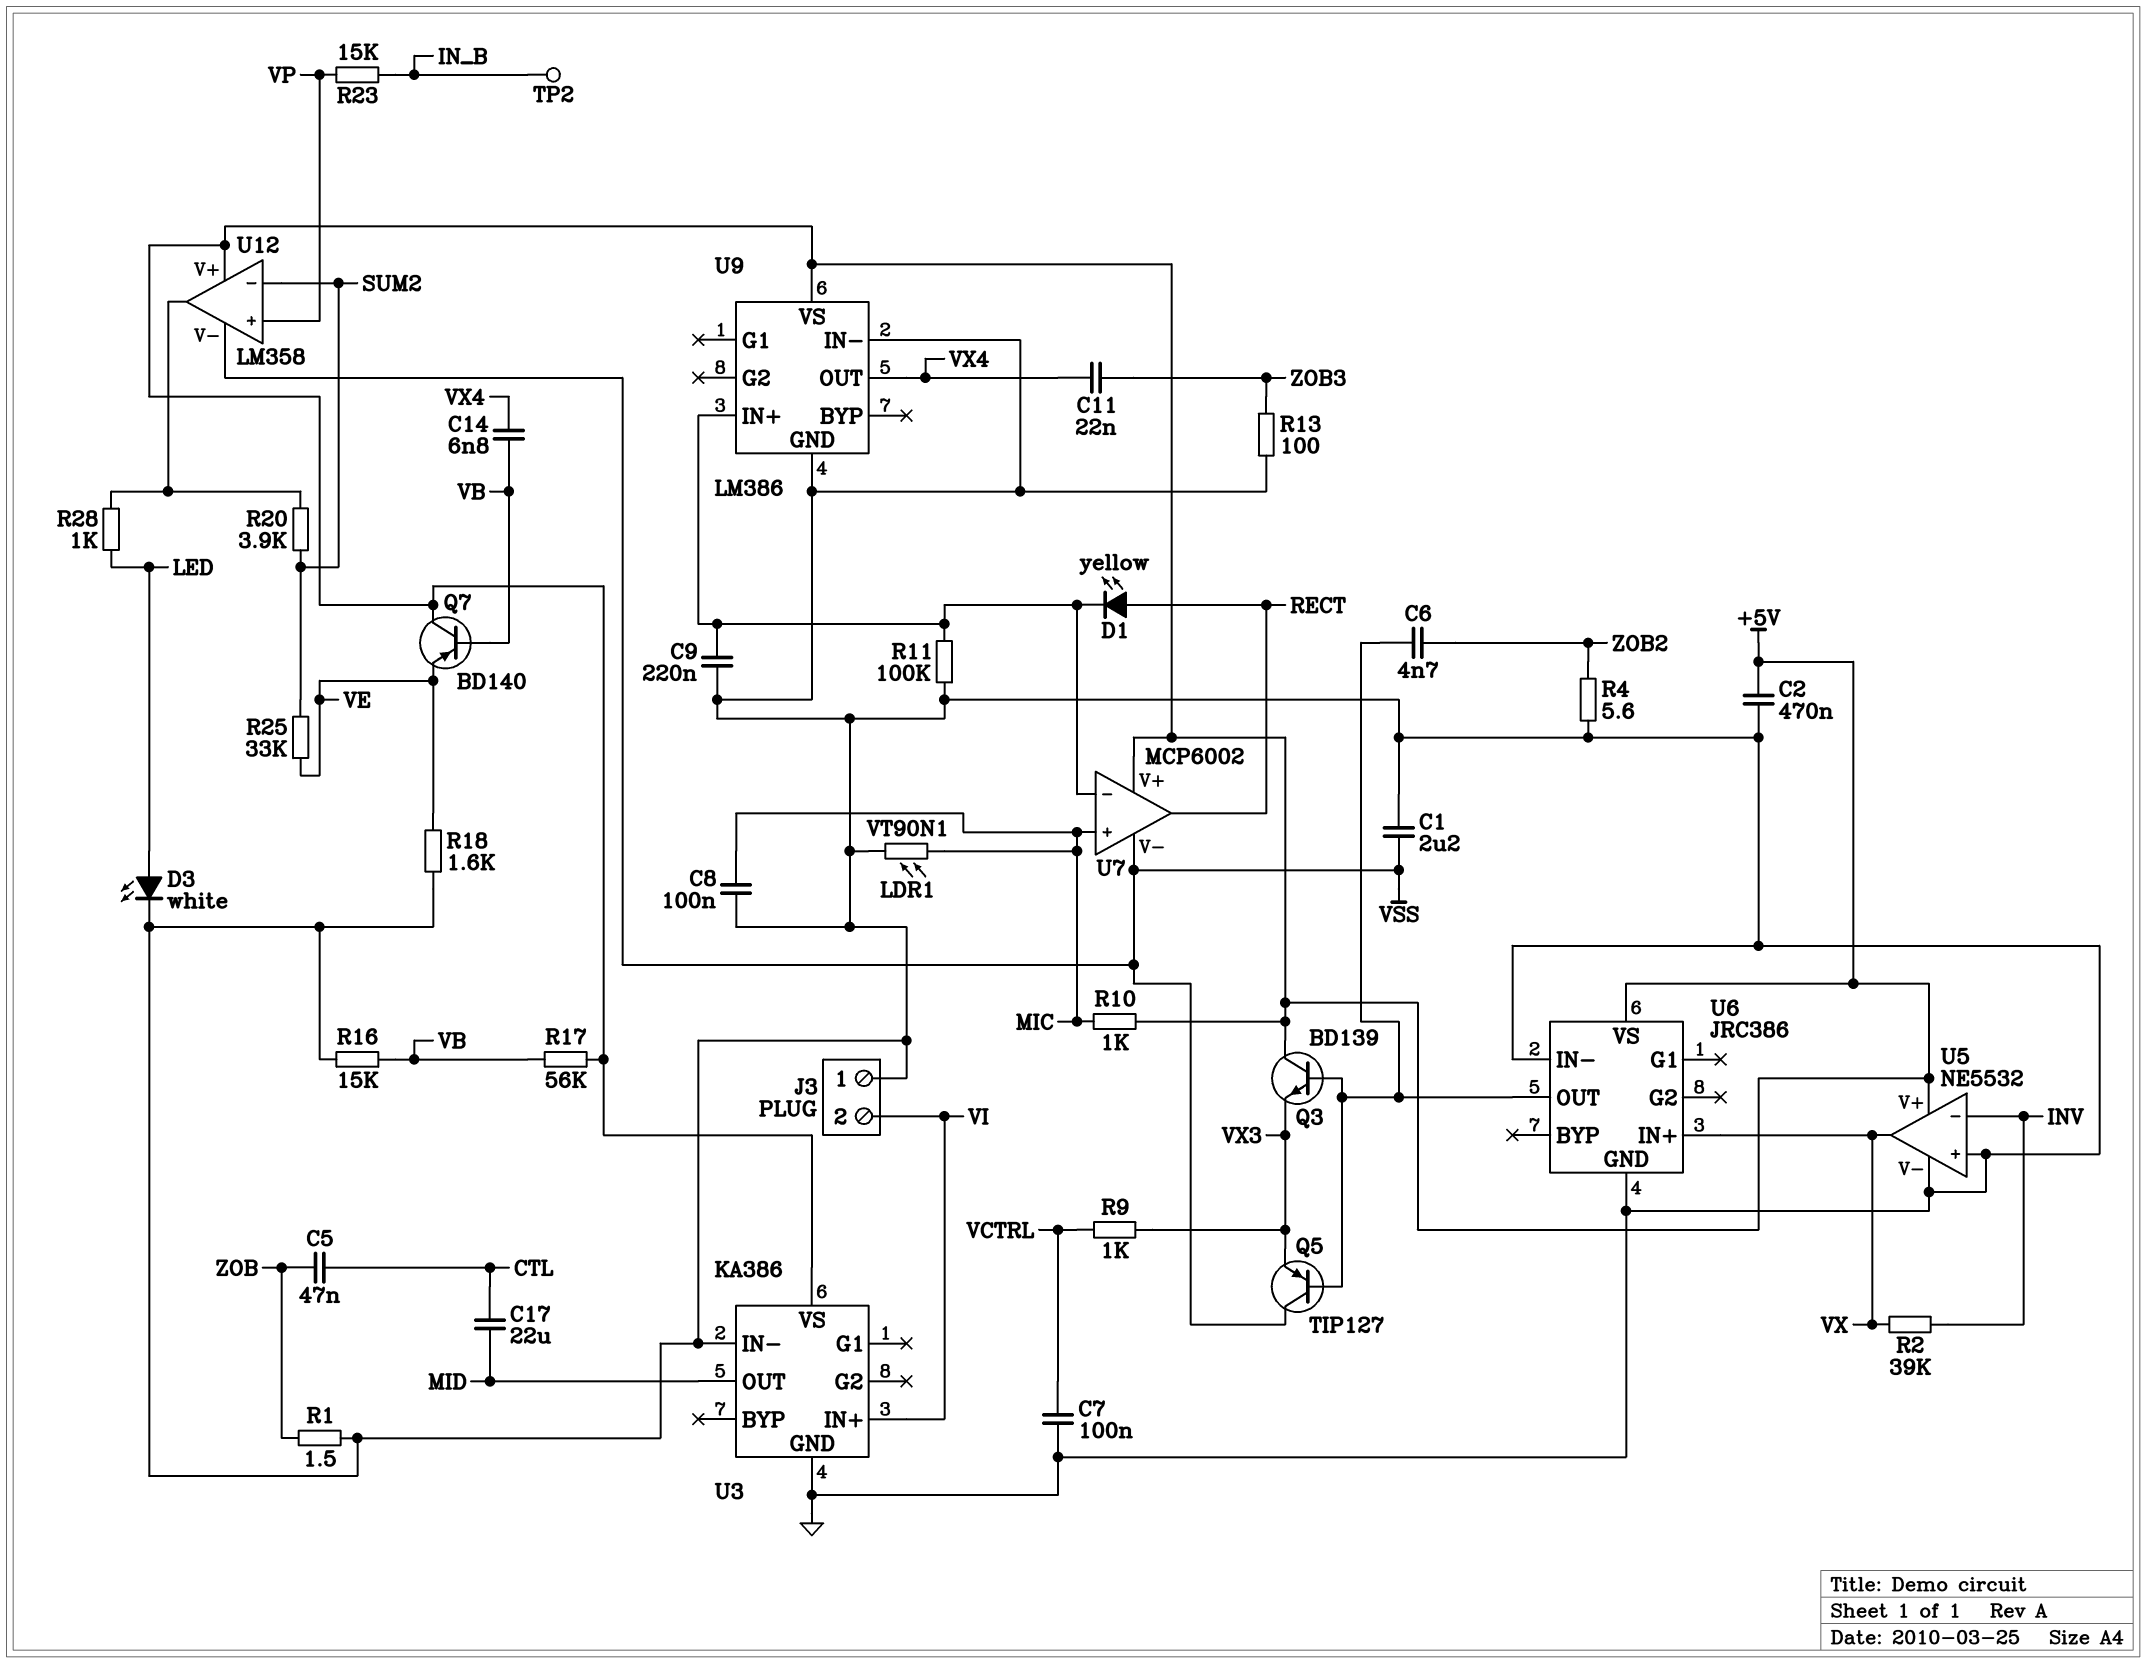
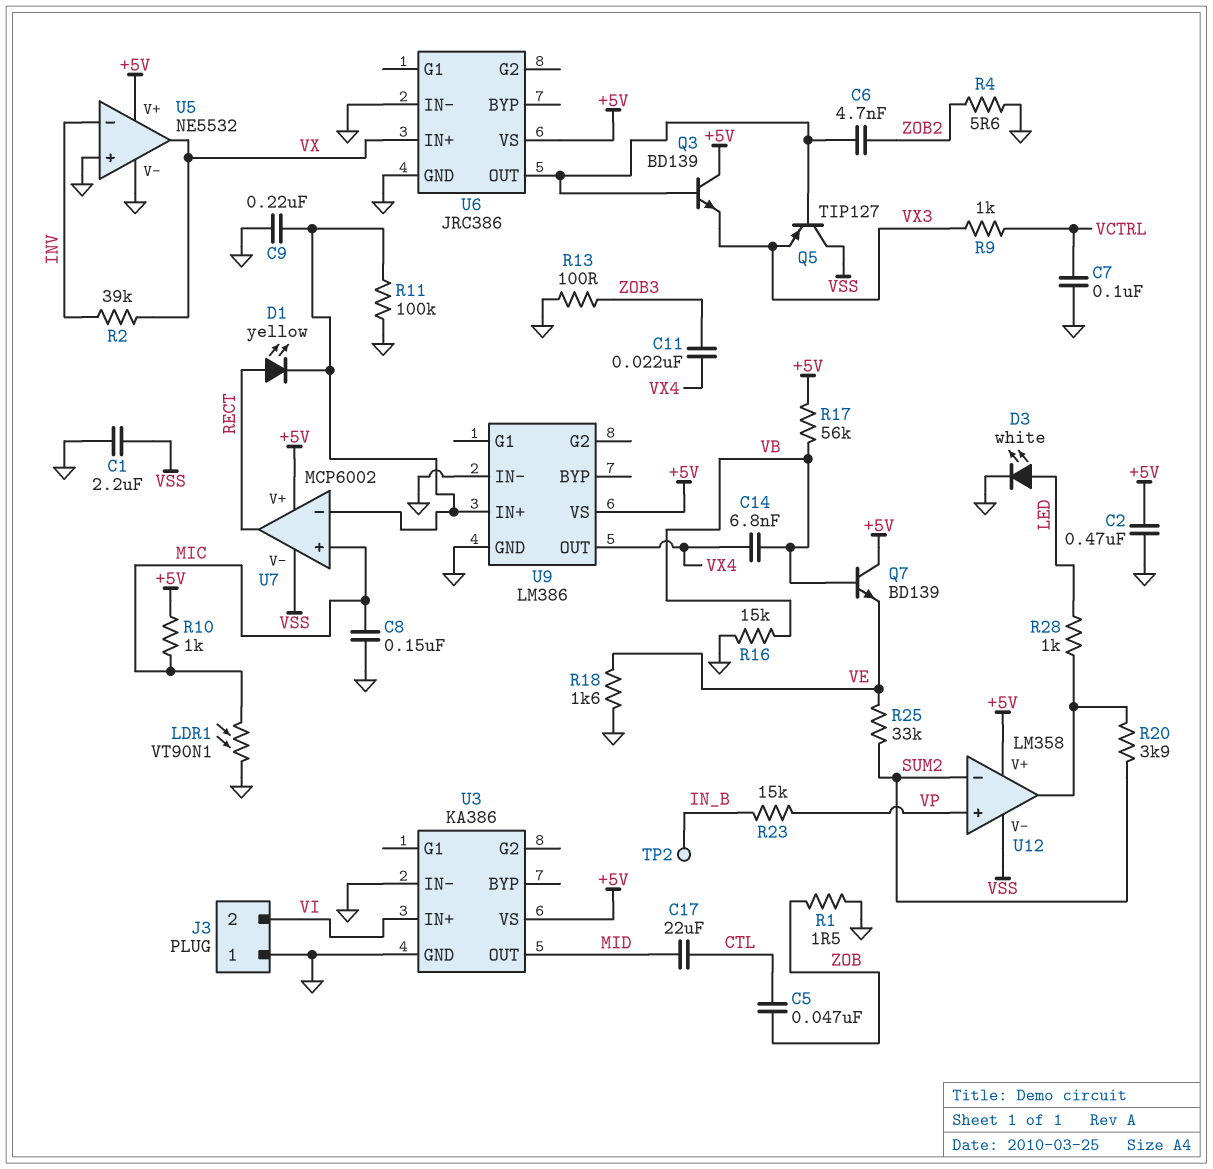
C8: 100nF (GND, MIC) -> 150nF (GND, MIC)
Q7: PNP BD140 (B VB, C +5V, E VE) -> NPN BD139 (B VB, C +5V, E VE)

